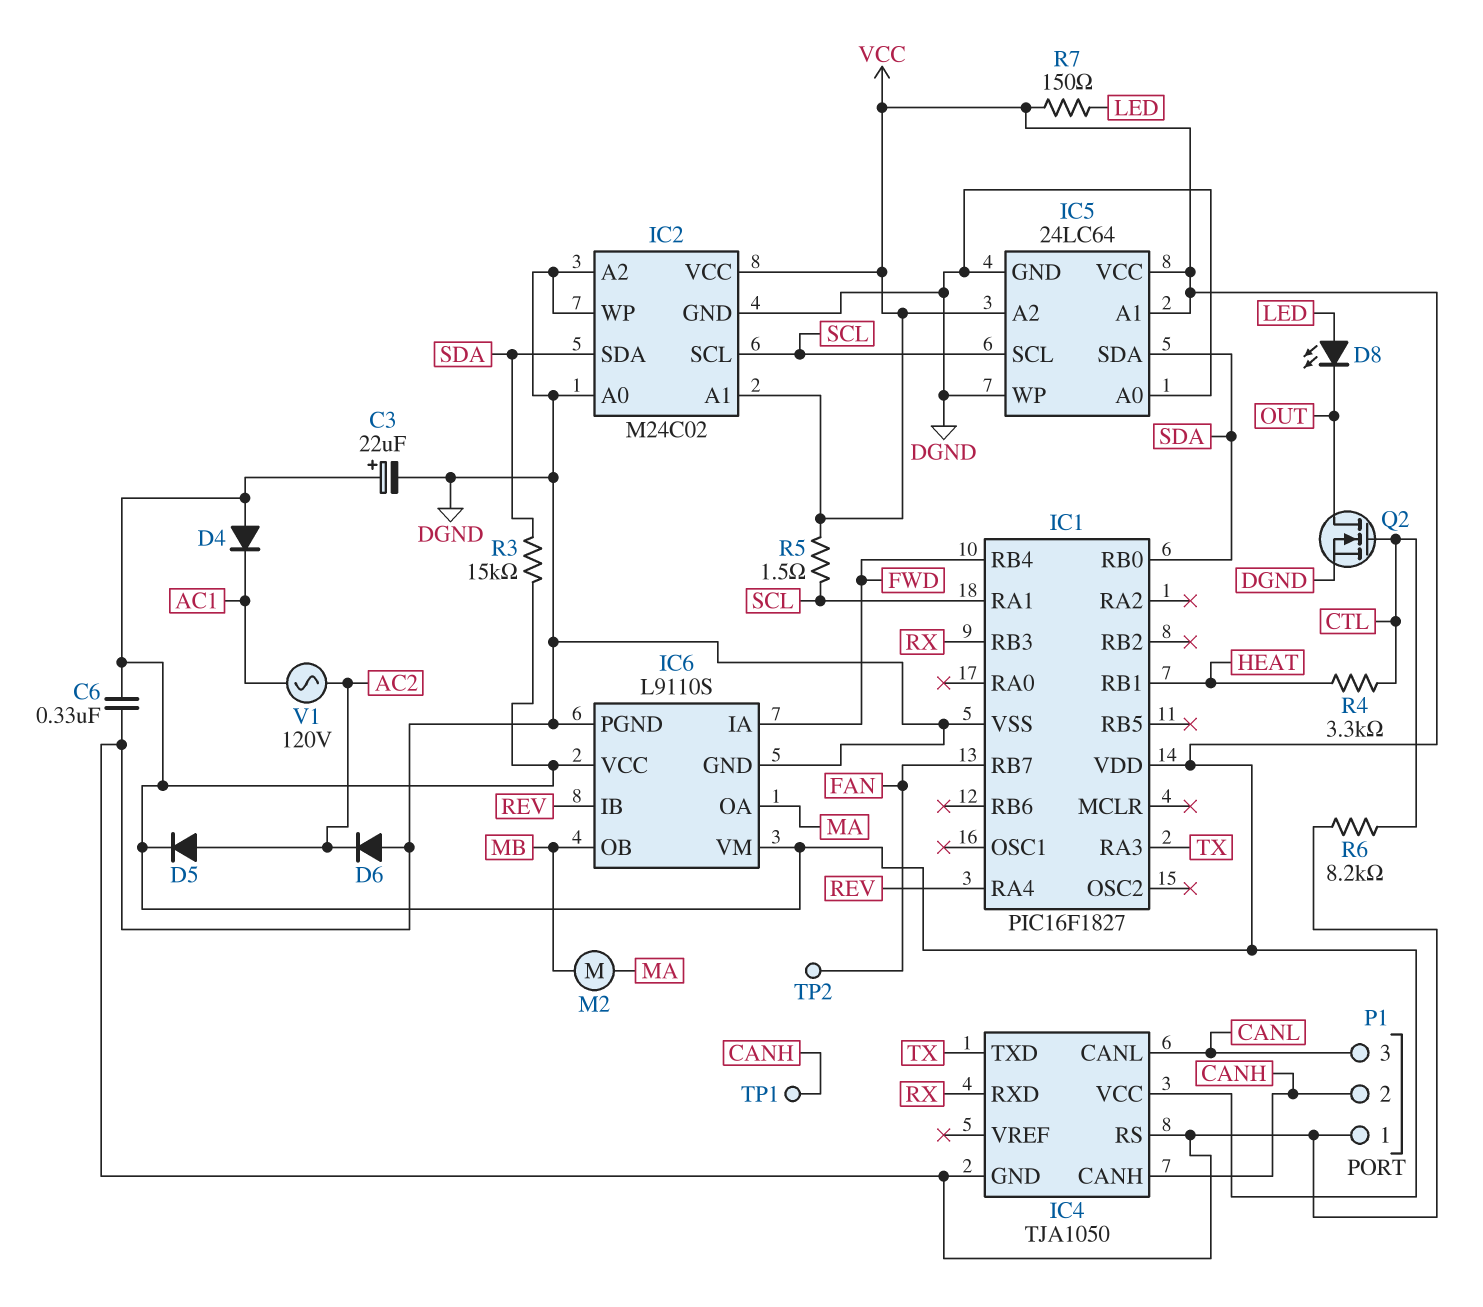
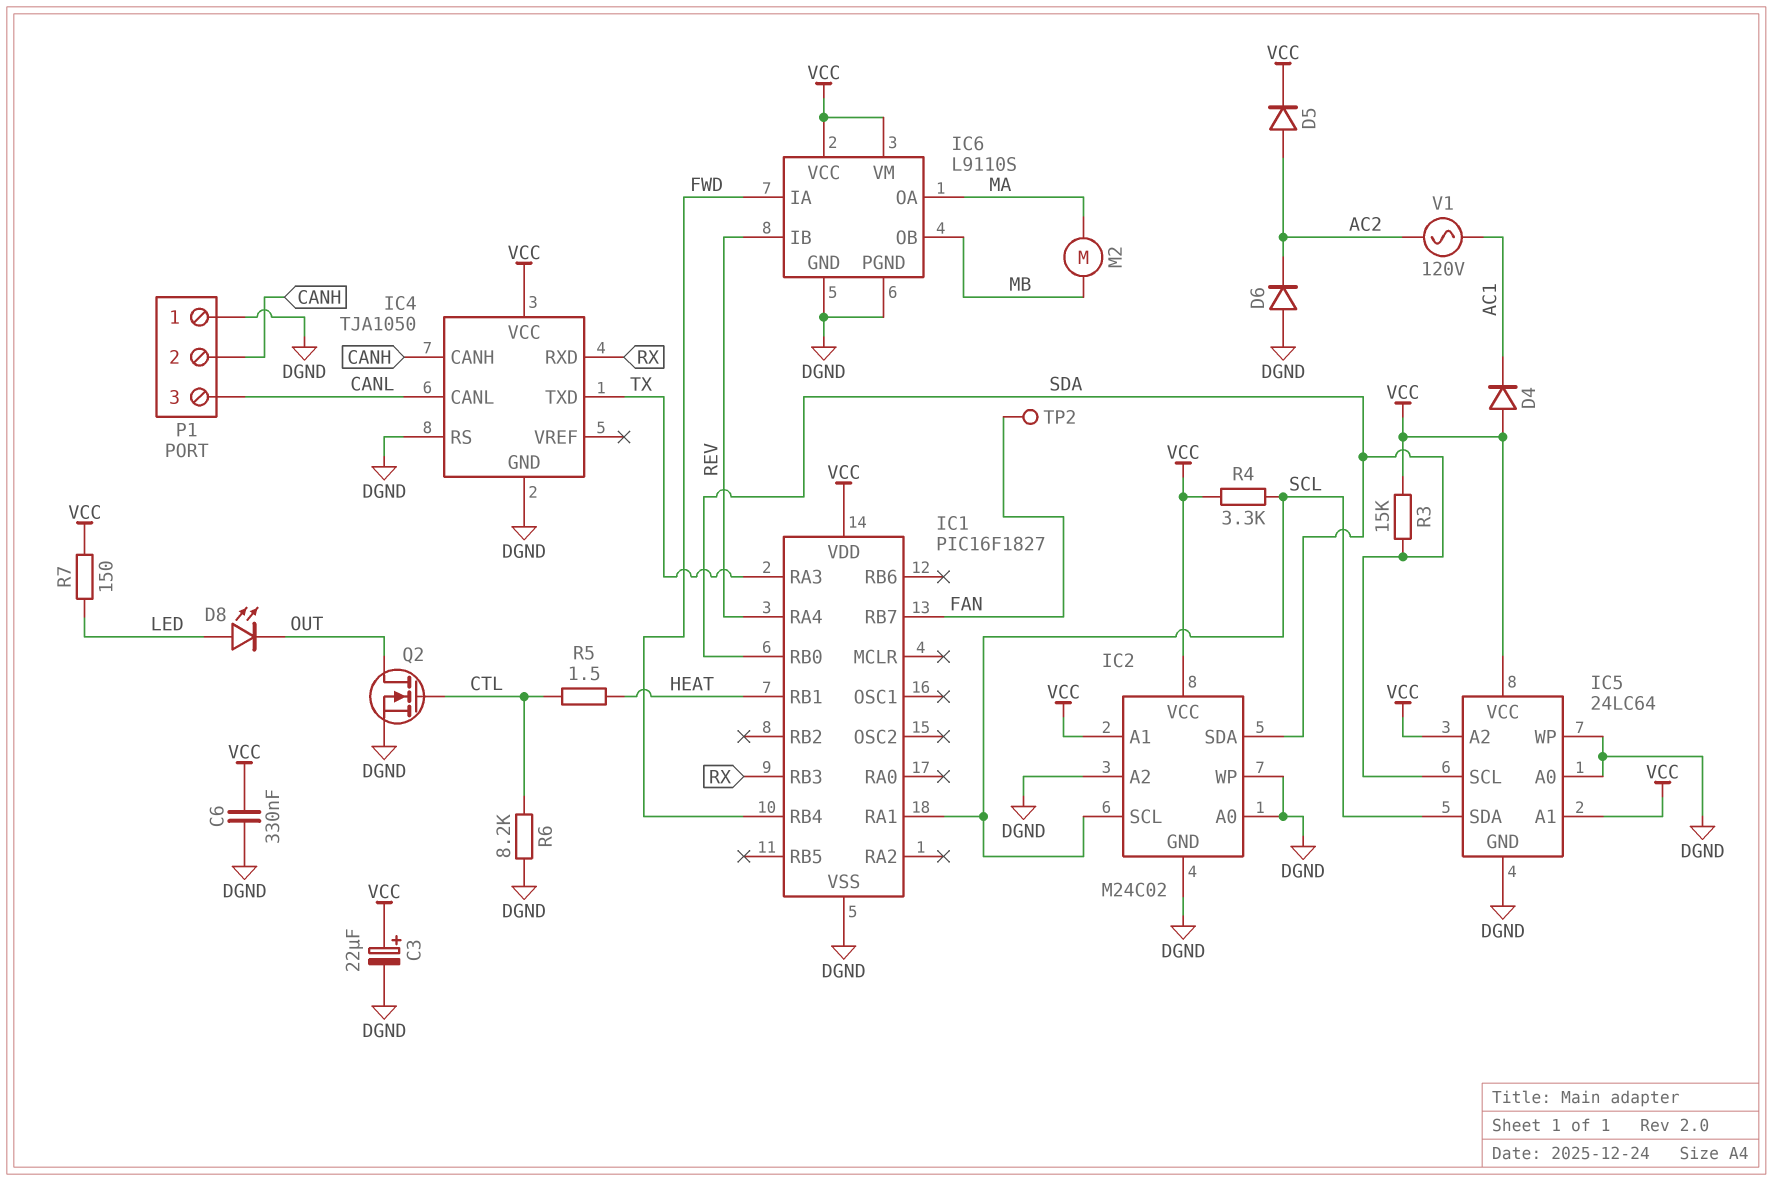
IC5 pin SCL: SCL -> SDA
IC5 pin SDA: SDA -> SCL
R4: 3.3k (CTL, HEAT) -> 3.3k (SCL, VCC)
R5: 1.5 (SCL, VCC) -> 1.5 (CTL, HEAT)
TP1: test point (CANH) -> none

